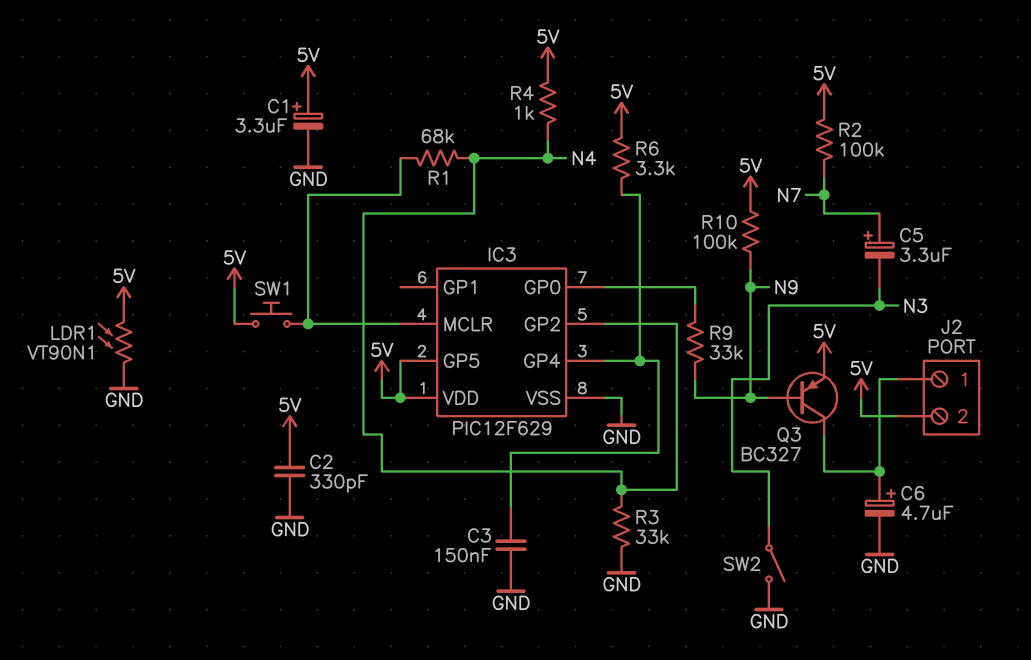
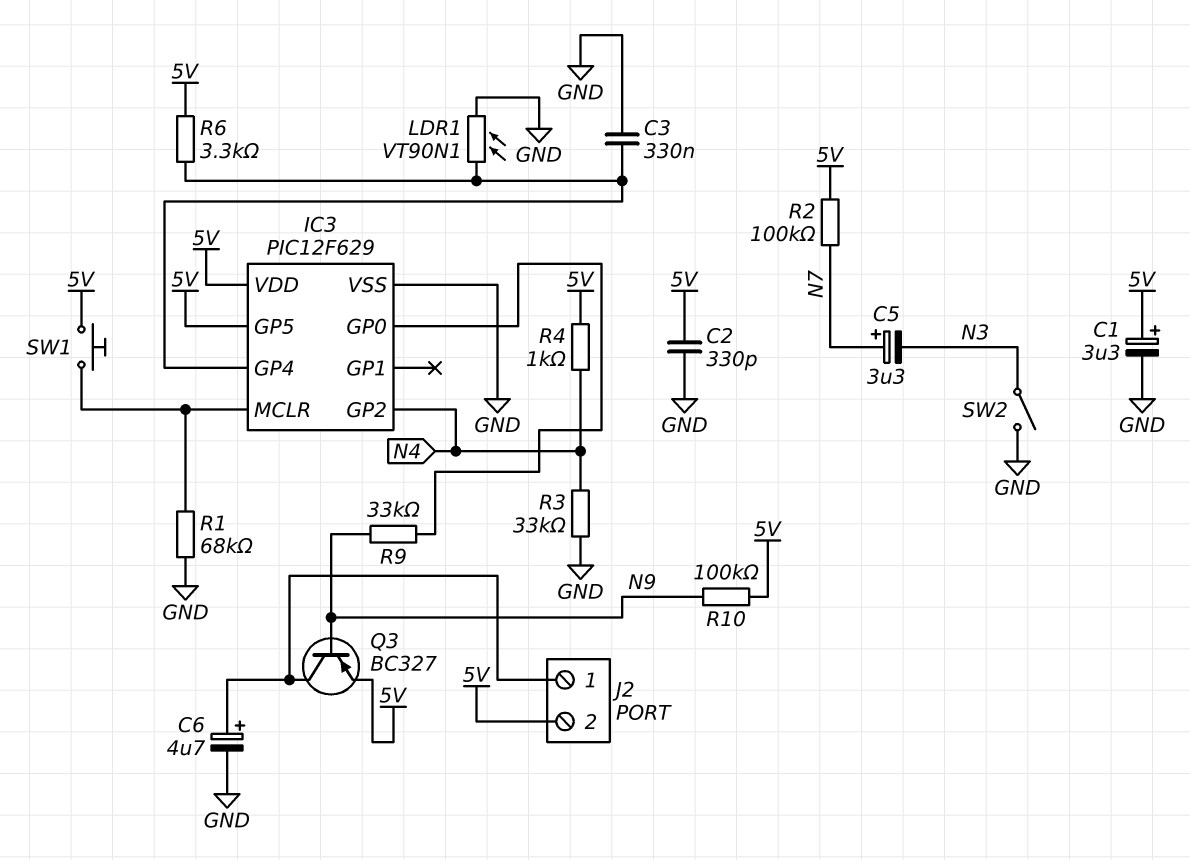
C3: 150nF (GND, IC3/GP4) -> 330nF (GND, IC3/GP4)
LDR1: VT90N1 (5V, GND) -> VT90N1 (GND, IC3/GP4)
R1: 68k (IC3/MCLR, N4) -> 68k (GND, IC3/MCLR)

